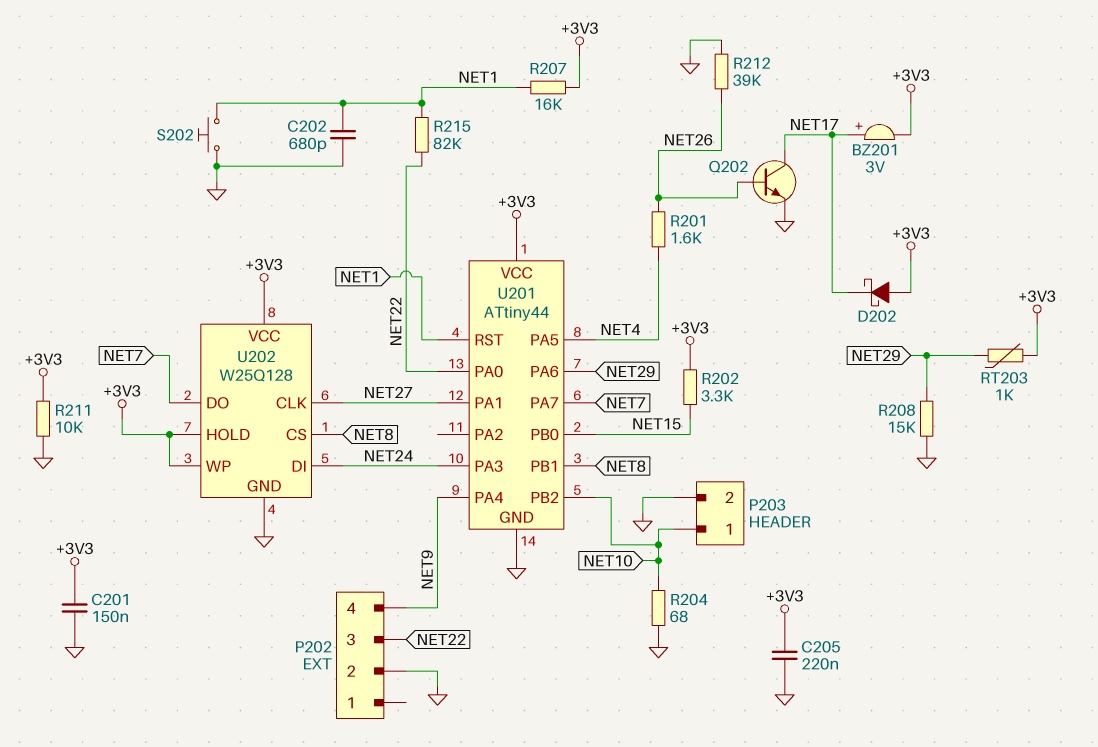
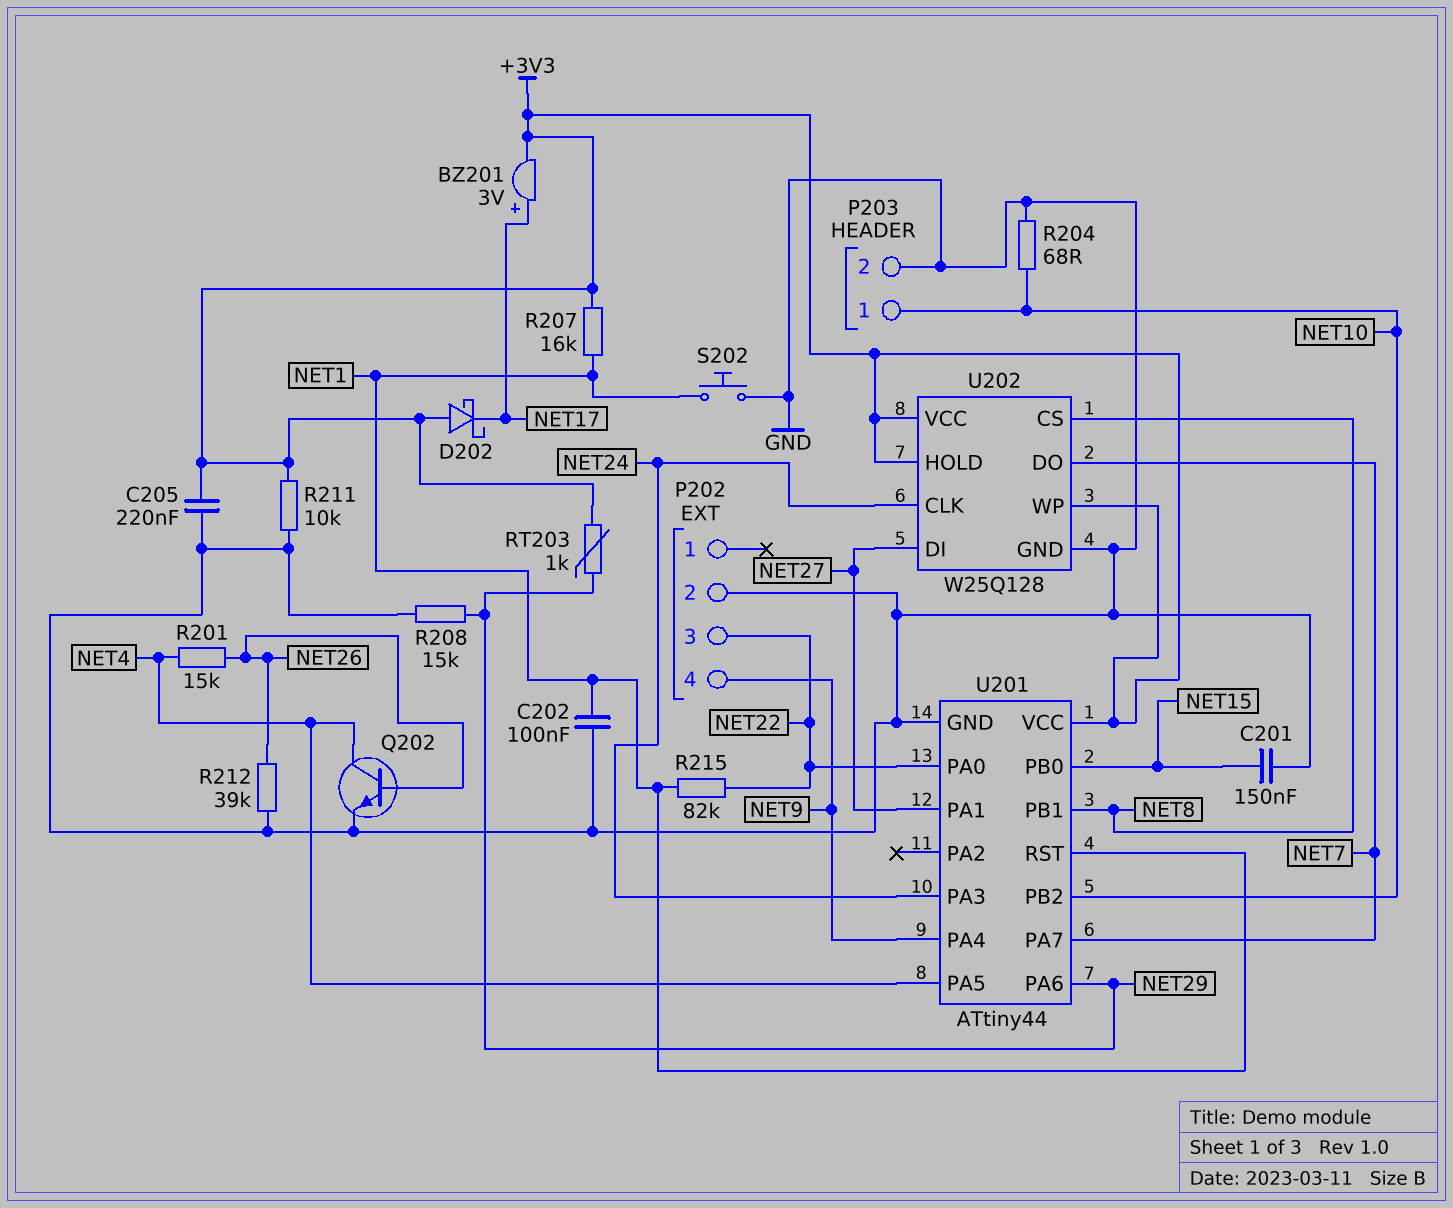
C201: 150nF (+3V3, GND) -> 150nF (GND, NET15)
C202: 680pF (GND, NET1) -> 100nF (GND, NET1)
Q202: NPN (B NET26, C NET17, E GND) -> NPN (B NET26, C NET4, E GND)
R201: 1.6k (NET4, NET26) -> 15k (NET4, NET26)
R202: 3.3k (+3V3, NET15) -> none
U202 pin CLK: NET27 -> NET24
U202 pin DI: NET24 -> NET27

